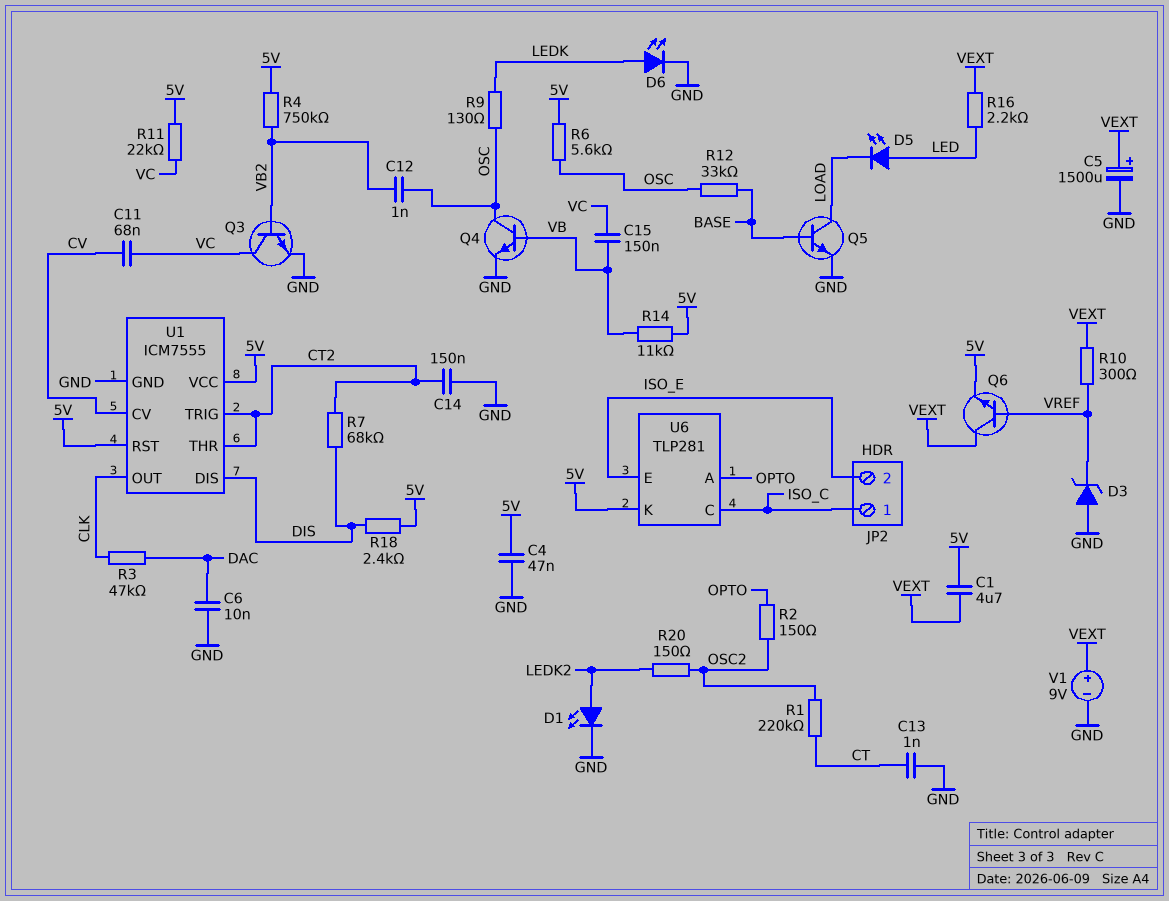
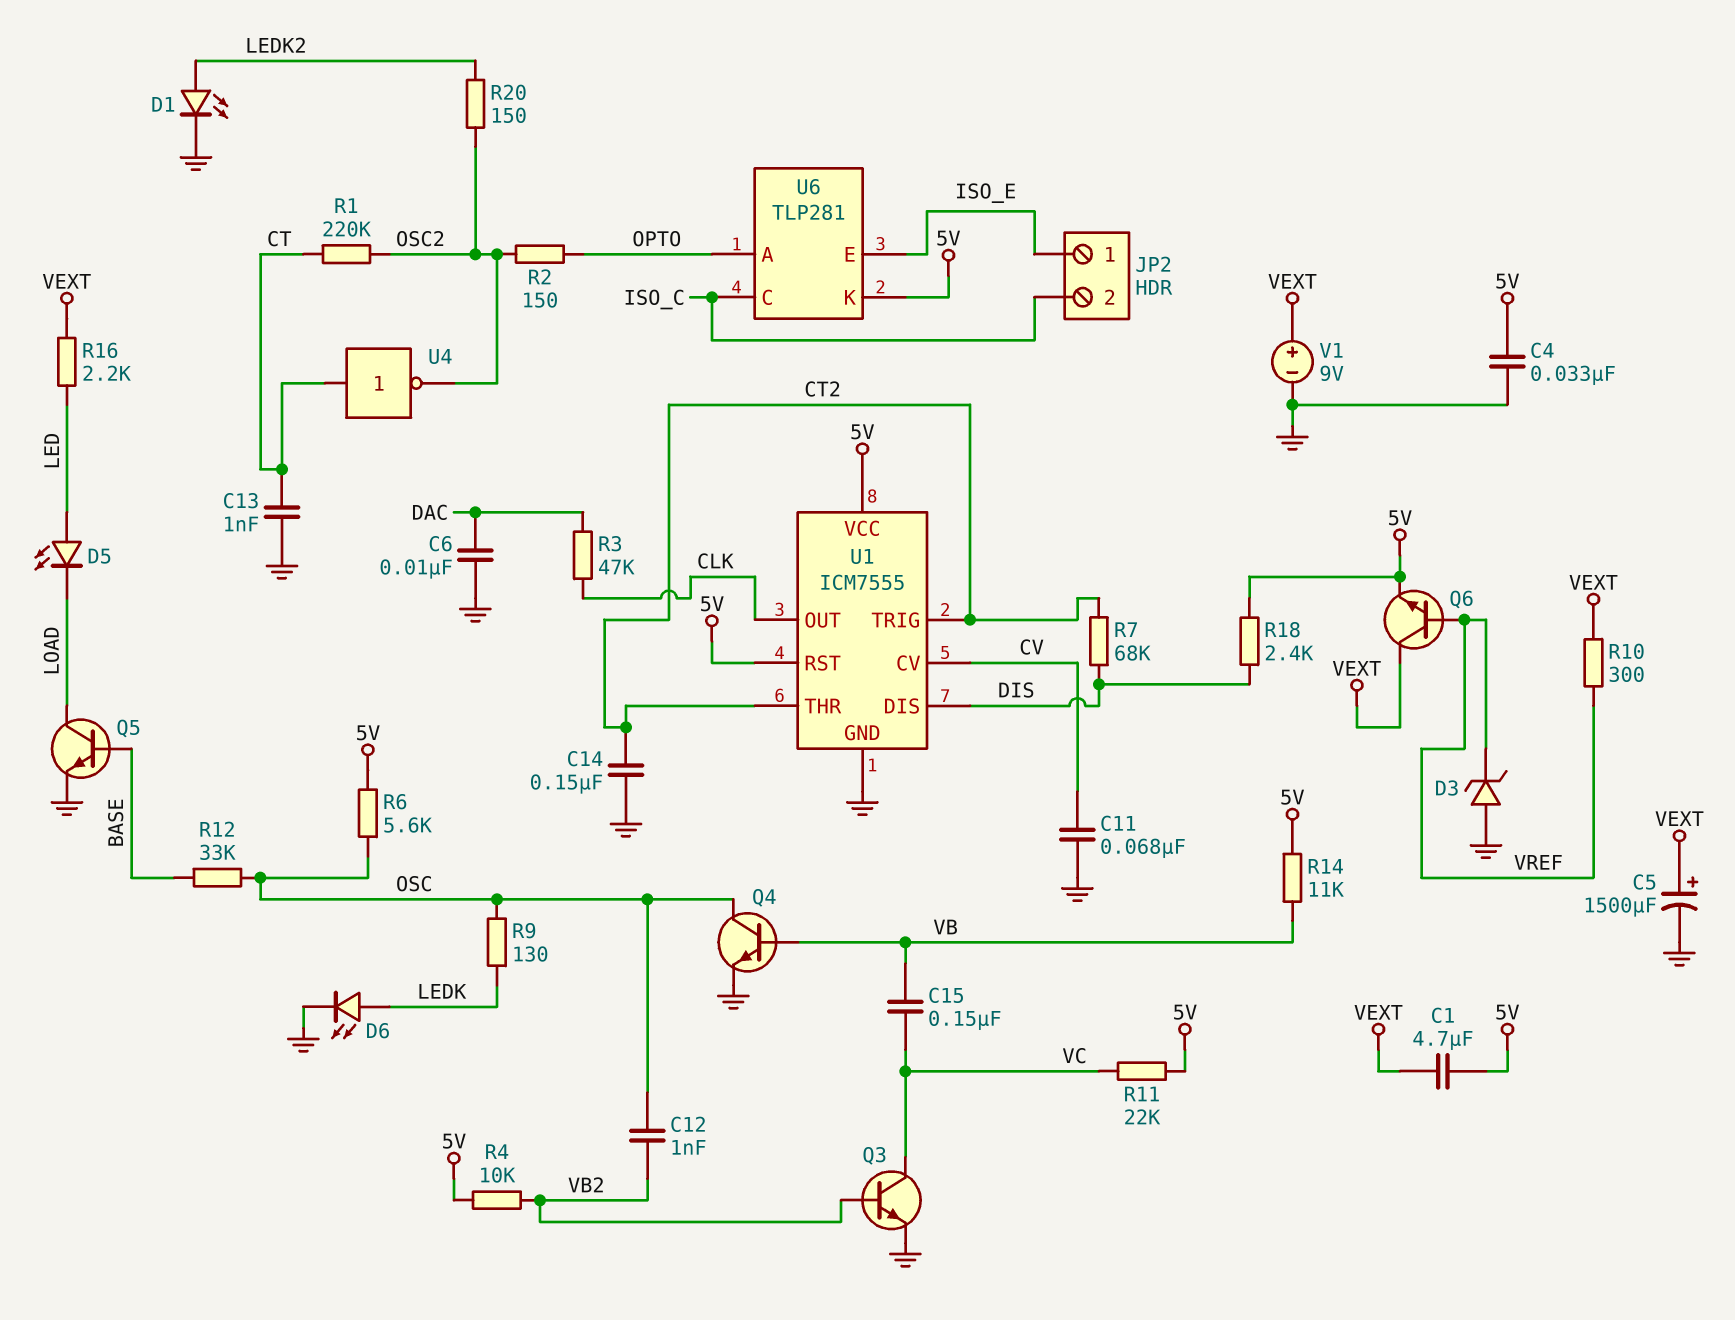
C4: 47nF (5V, GND) -> 33nF (5V, GND)
C11: 68nF (CV, VC) -> 68nF (CV, GND)
JP2 pin 1: ISO_C -> ISO_E
JP2 pin 2: ISO_E -> ISO_C
R4: 750k (5V, VB2) -> 10k (5V, VB2)
U4: none -> NOT (in CT, out OSC2)

